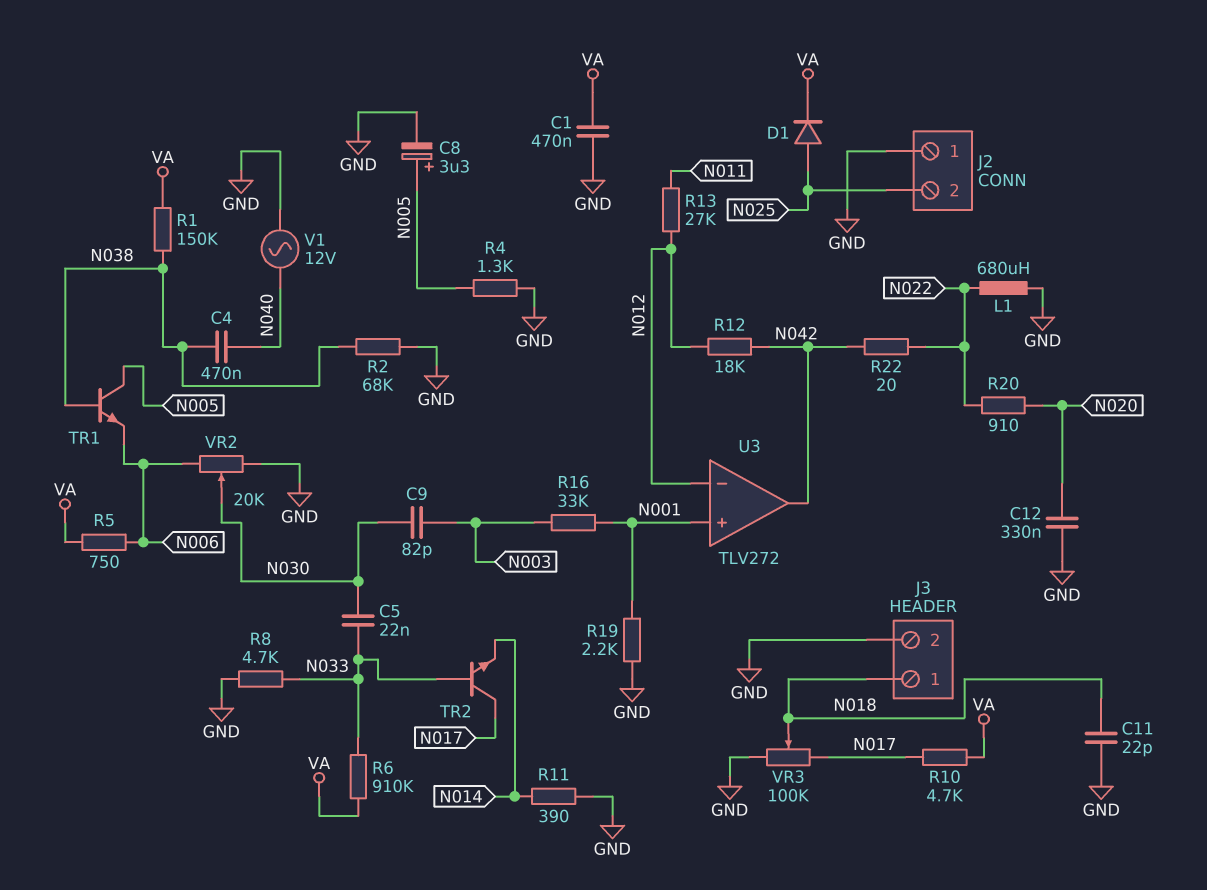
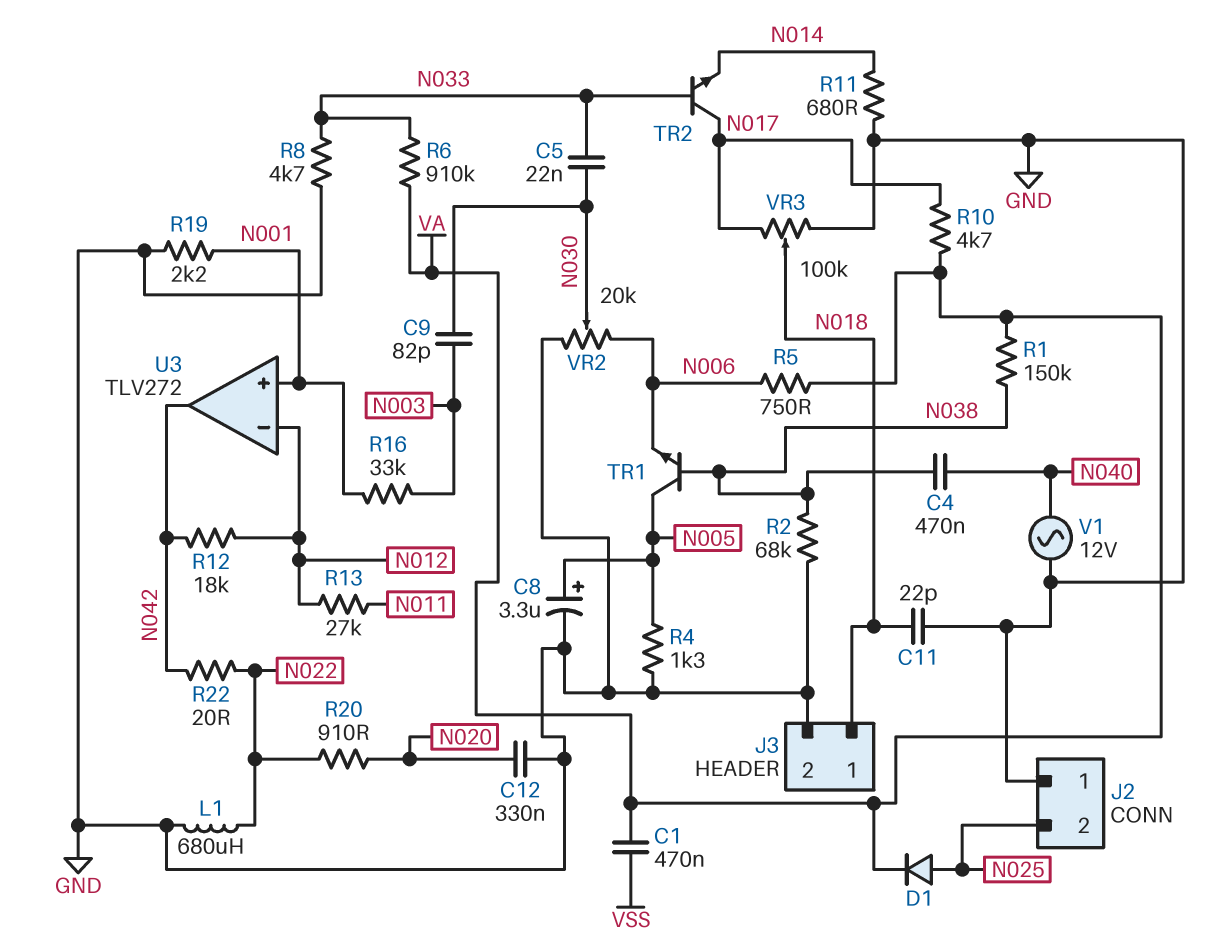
C1: 470nF (GND, VA) -> 470nF (VA, VSS)
R11: 390 (GND, N014) -> 680 (GND, N014)

